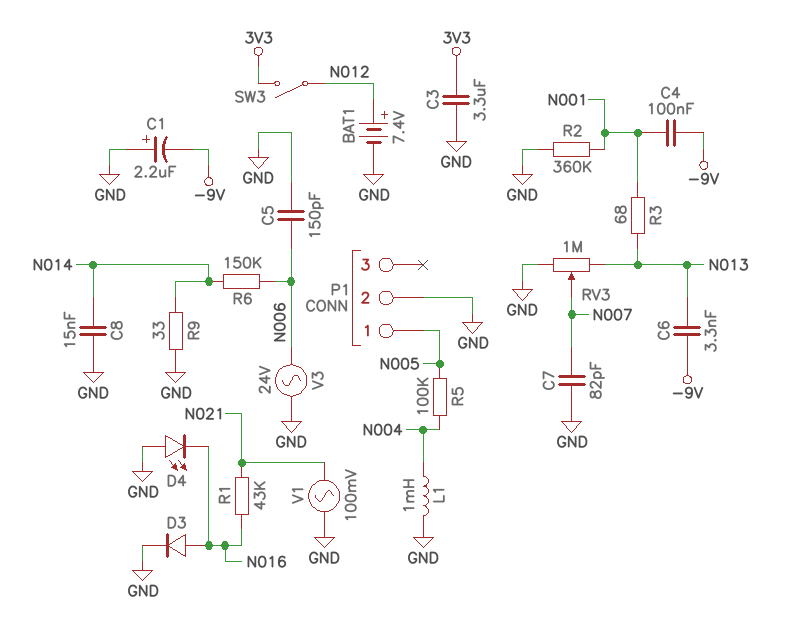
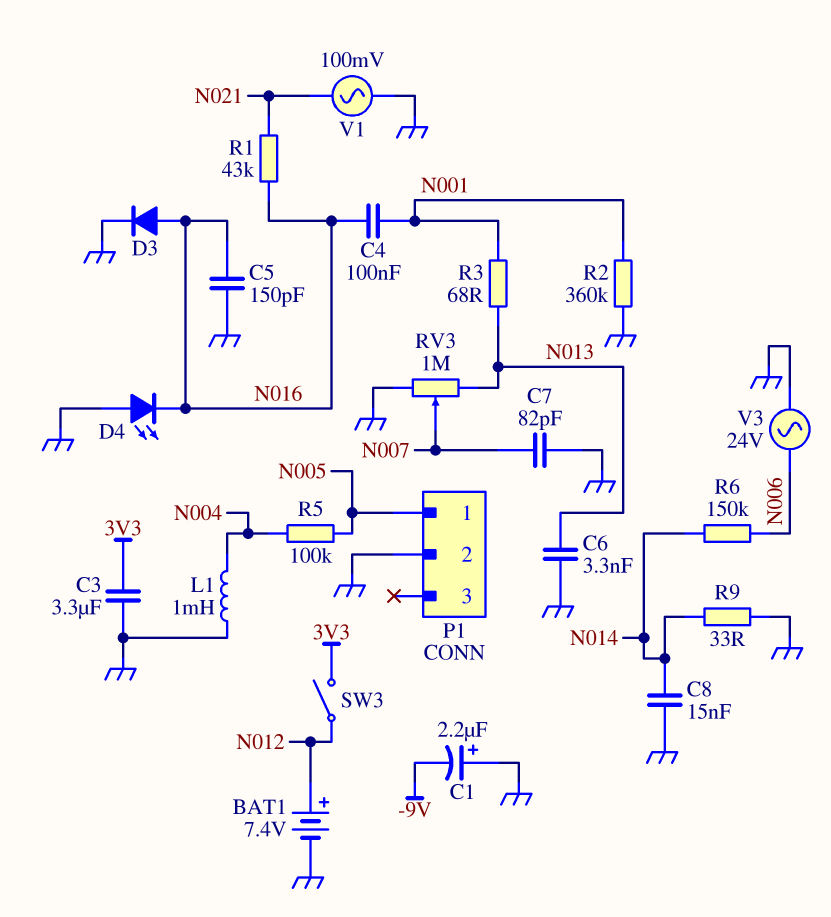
C4: 100nF (-9V, N001) -> 100nF (N001, N016)
C5: 150pF (GND, N006) -> 150pF (GND, N016)
C6: 3.3nF (-9V, N013) -> 3.3nF (GND, N013)

